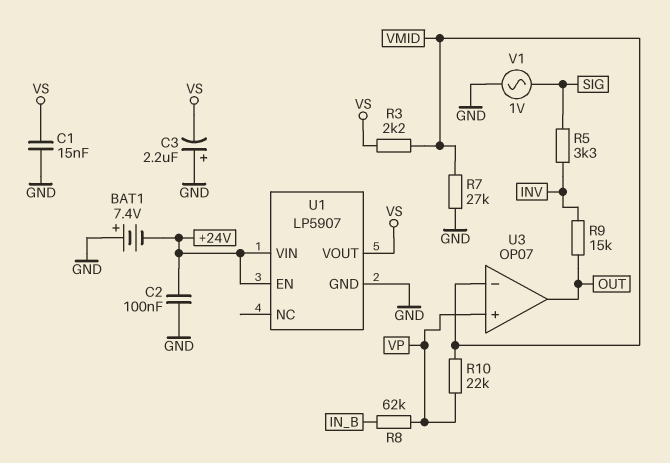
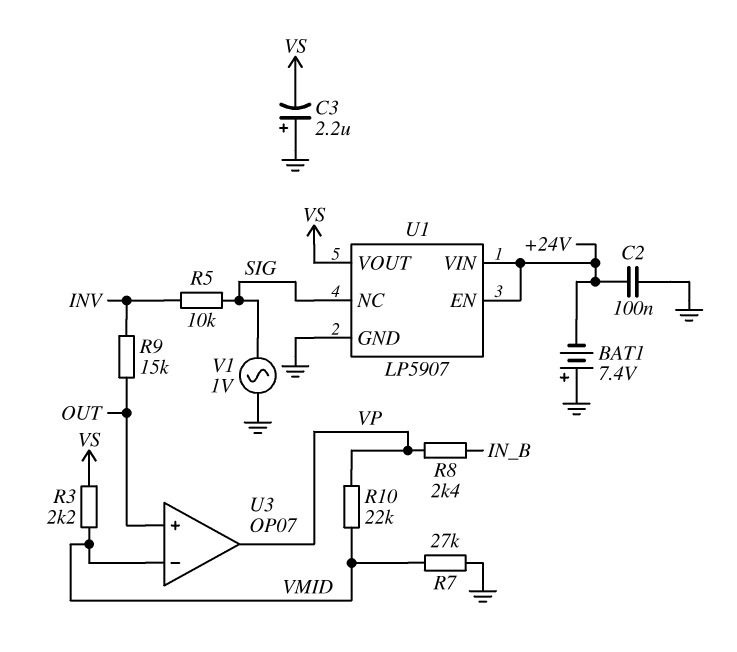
C1: 15nF (GND, VS) -> none
R5: 3.3k (INV, SIG) -> 10k (INV, SIG)
R8: 62k (IN_B, VP) -> 2.4k (IN_B, VP)
U1 pin NC: none -> SIG
U3 pin in+: VP -> OUT
U3 pin out: OUT -> VP

